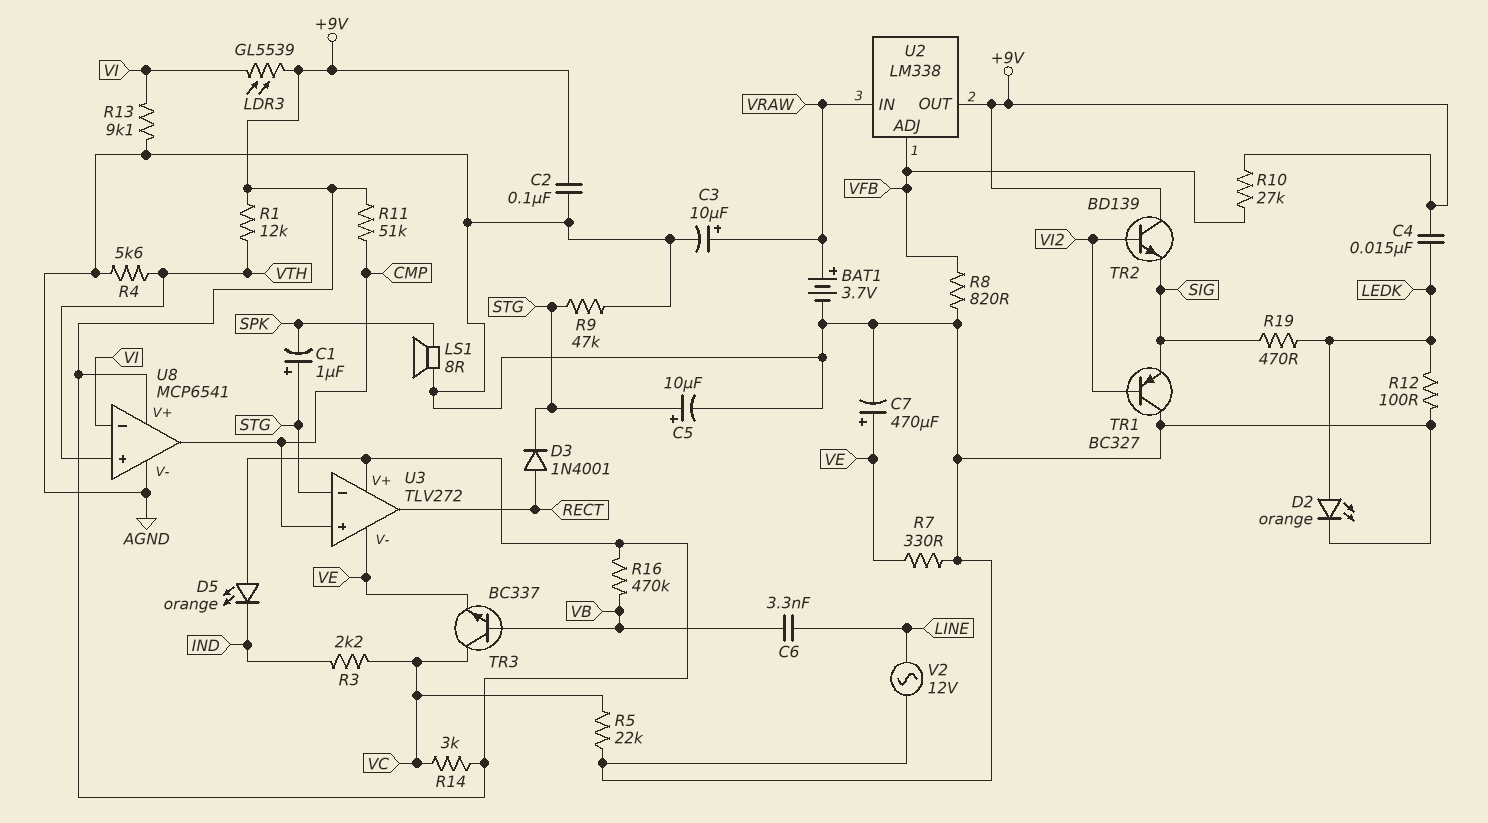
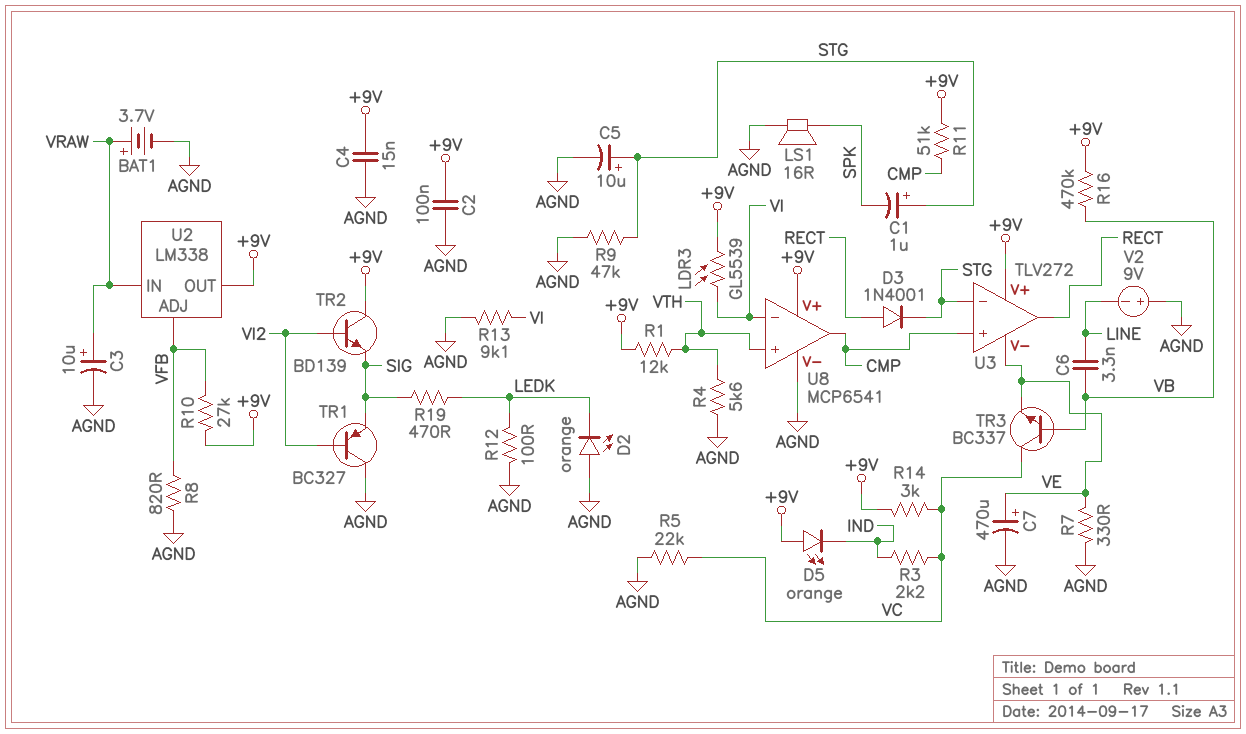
C4: 15nF (+9V, LEDK) -> 15nF (+9V, AGND)
D2: LED orange (A LEDK, K AGND) -> LED orange (A AGND, K LEDK)
LS1: speaker 8R (AGND, SPK) -> speaker 16R (AGND, SPK)
V2: AC 12V (AGND, LINE) -> 9V (plus AGND, minus LINE)

